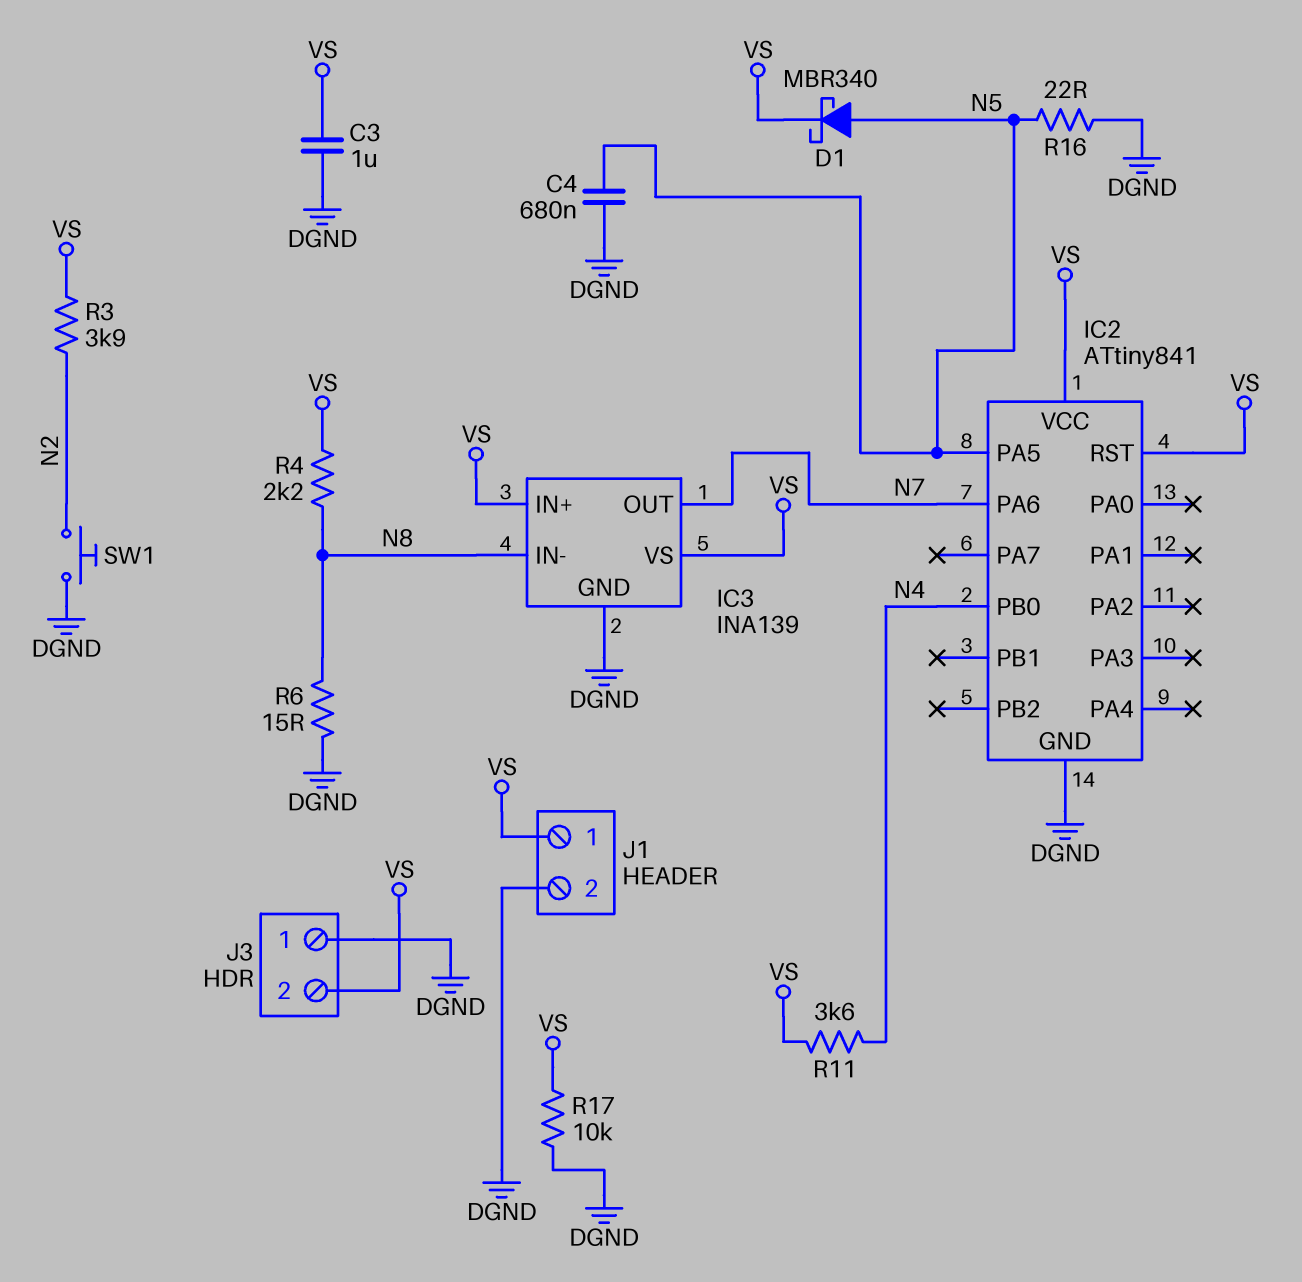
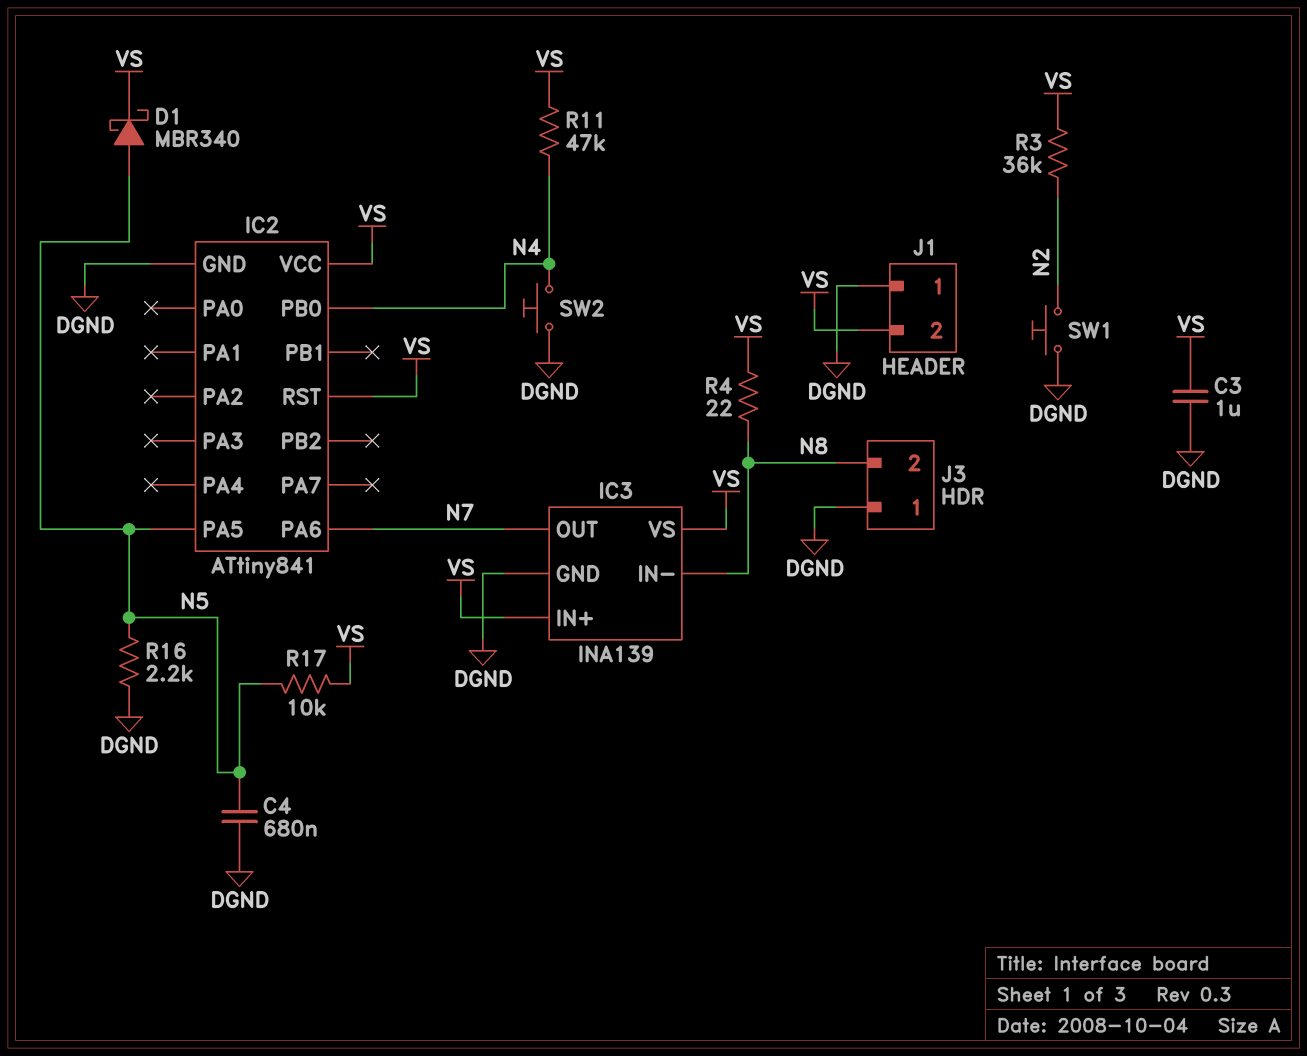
J1 pin 1: VS -> DGND
J1 pin 2: DGND -> VS
J3 pin 2: VS -> N8
R3: 3.9k (N2, VS) -> 36k (N2, VS)
R4: 2.2k (N8, VS) -> 22 (N8, VS)
R6: 15 (DGND, N8) -> none
R11: 3.6k (N4, VS) -> 47k (N4, VS)
R16: 22 (DGND, N5) -> 2.2k (DGND, N5)
R17: 10k (DGND, VS) -> 10k (N5, VS)
SW2: none -> button (DGND, N4)

